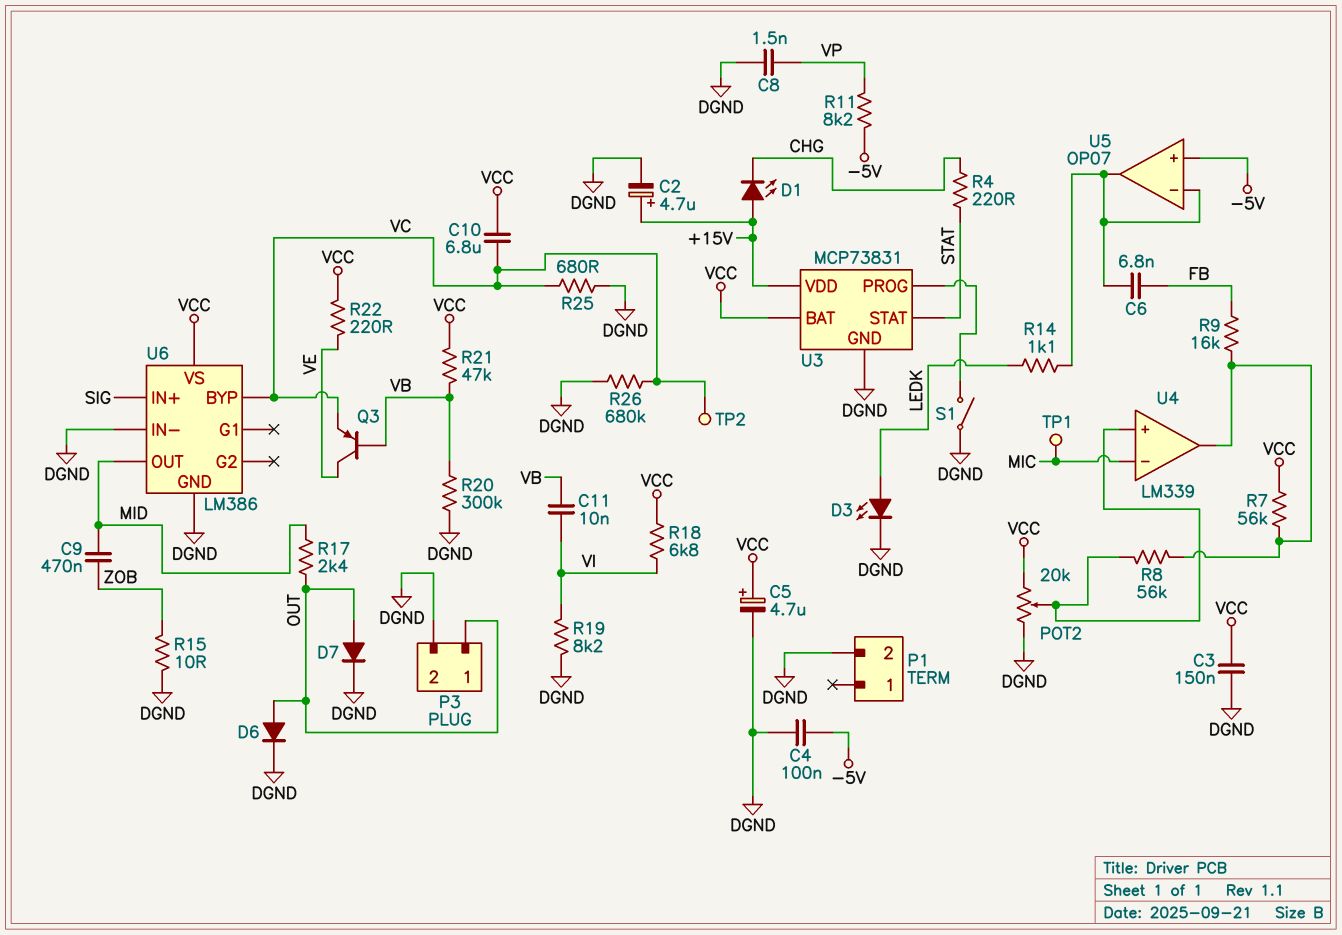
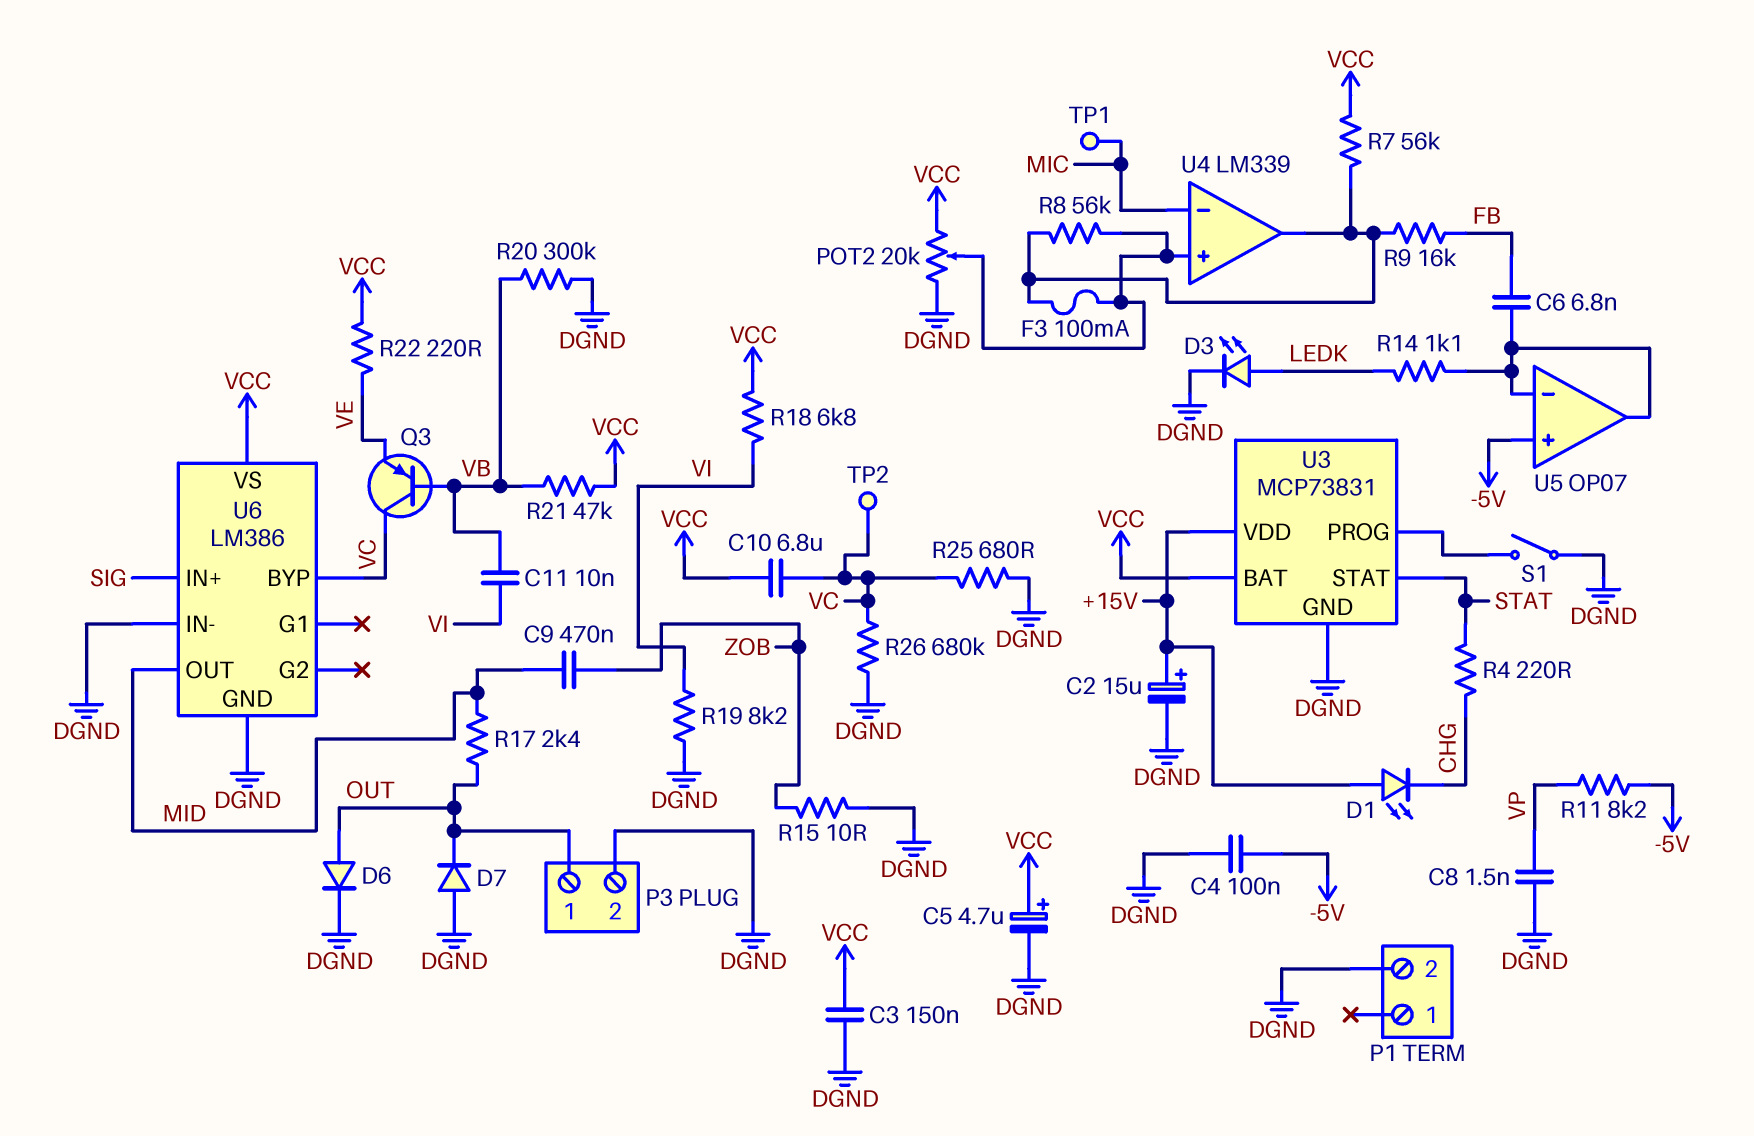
C2: 4.7uF (plus +15V, minus DGND) -> 15uF (plus +15V, minus DGND)
D7: diode (A OUT, K DGND) -> diode (A DGND, K OUT)
F3: none -> 100mA (U4/in+, U4/out)
Q3: PNP (B VB, C VE, E VC) -> PNP (B VB, C VC, E VE)

